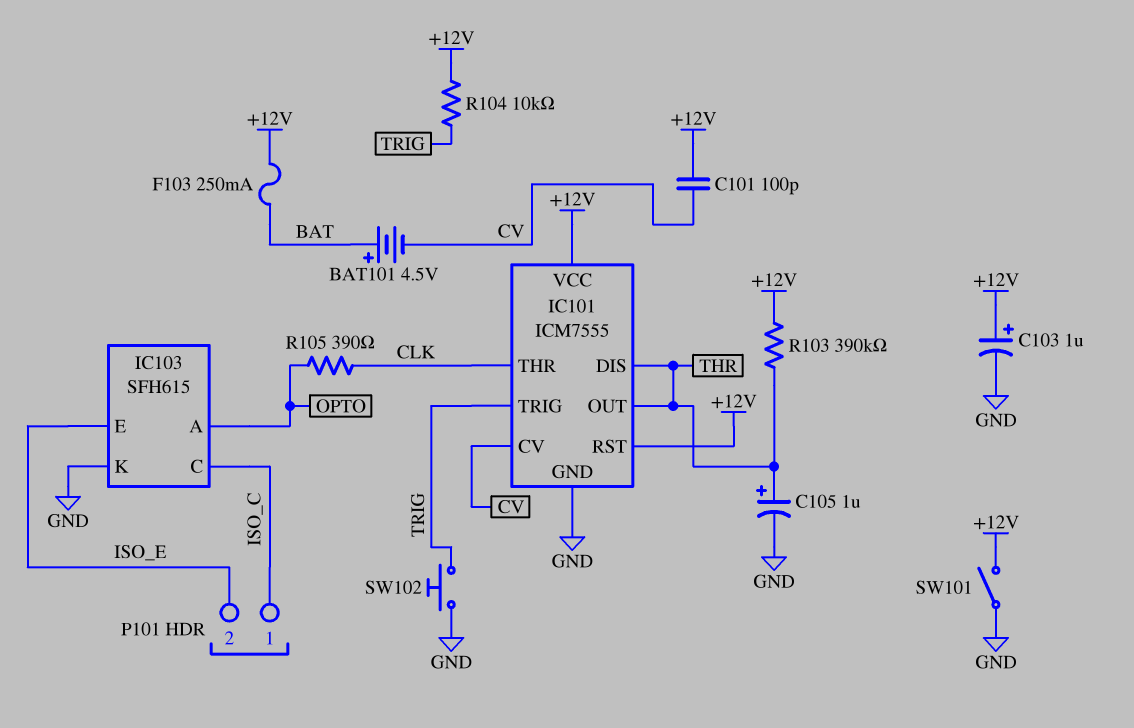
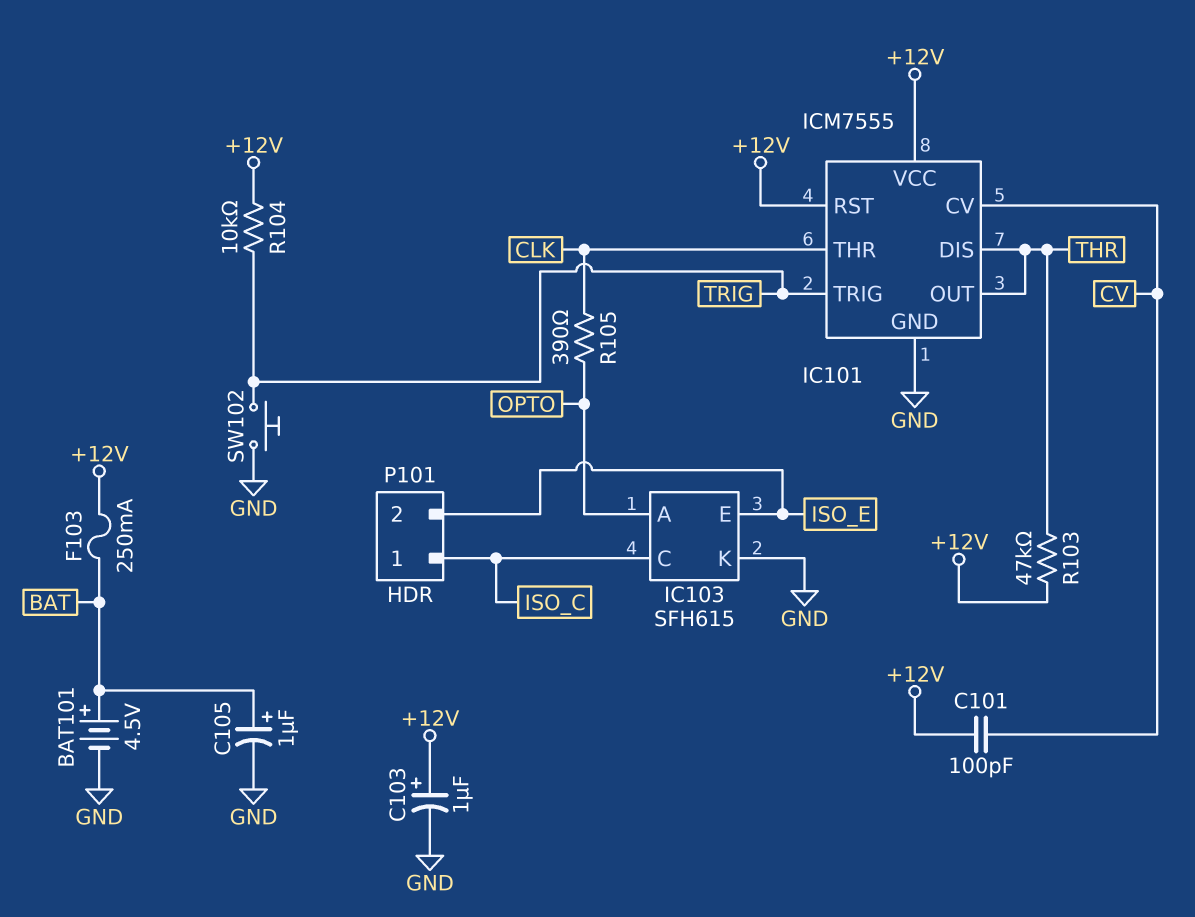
BAT101: 4.5V (plus BAT, minus CV) -> 4.5V (plus BAT, minus GND)
C105: 1uF (plus THR, minus GND) -> 1uF (plus BAT, minus GND)
R103: 390k (+12V, THR) -> 47k (+12V, THR)
SW101: switch (+12V, GND) -> none

